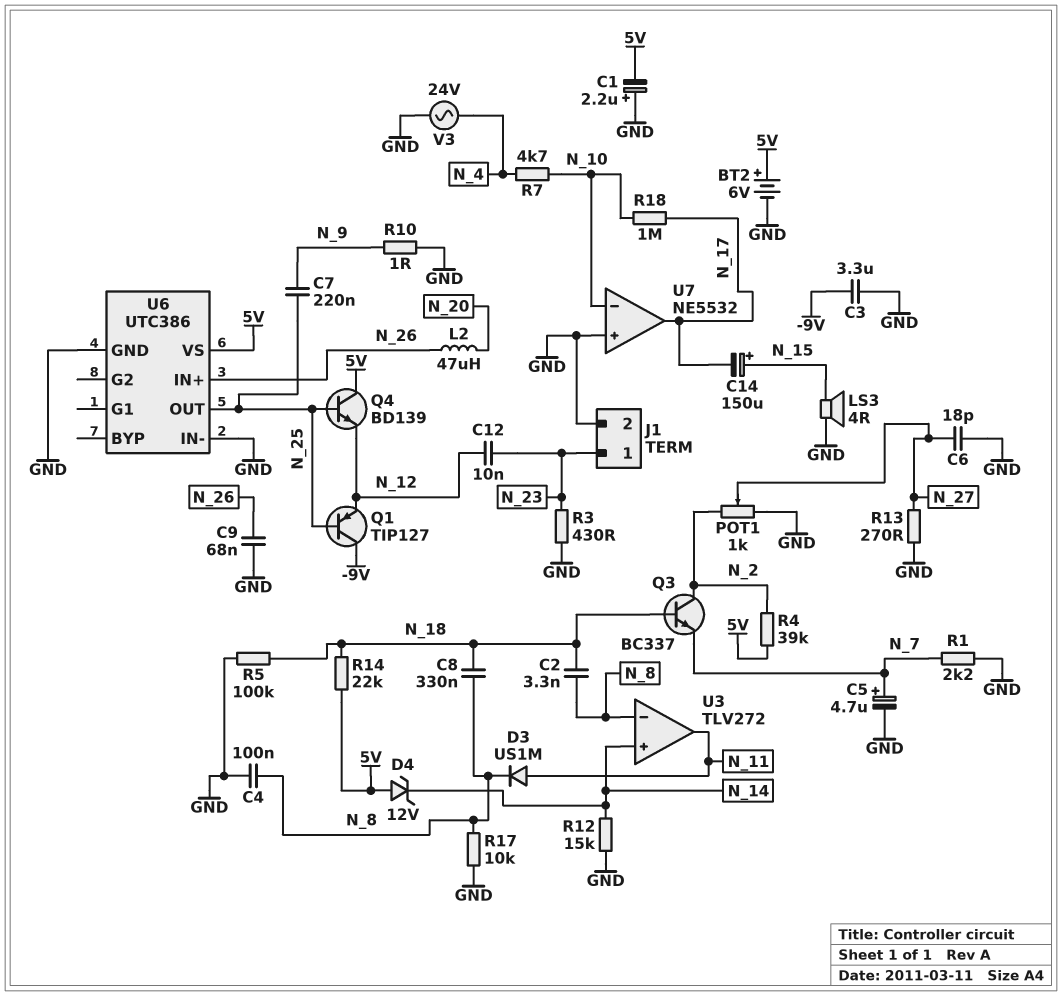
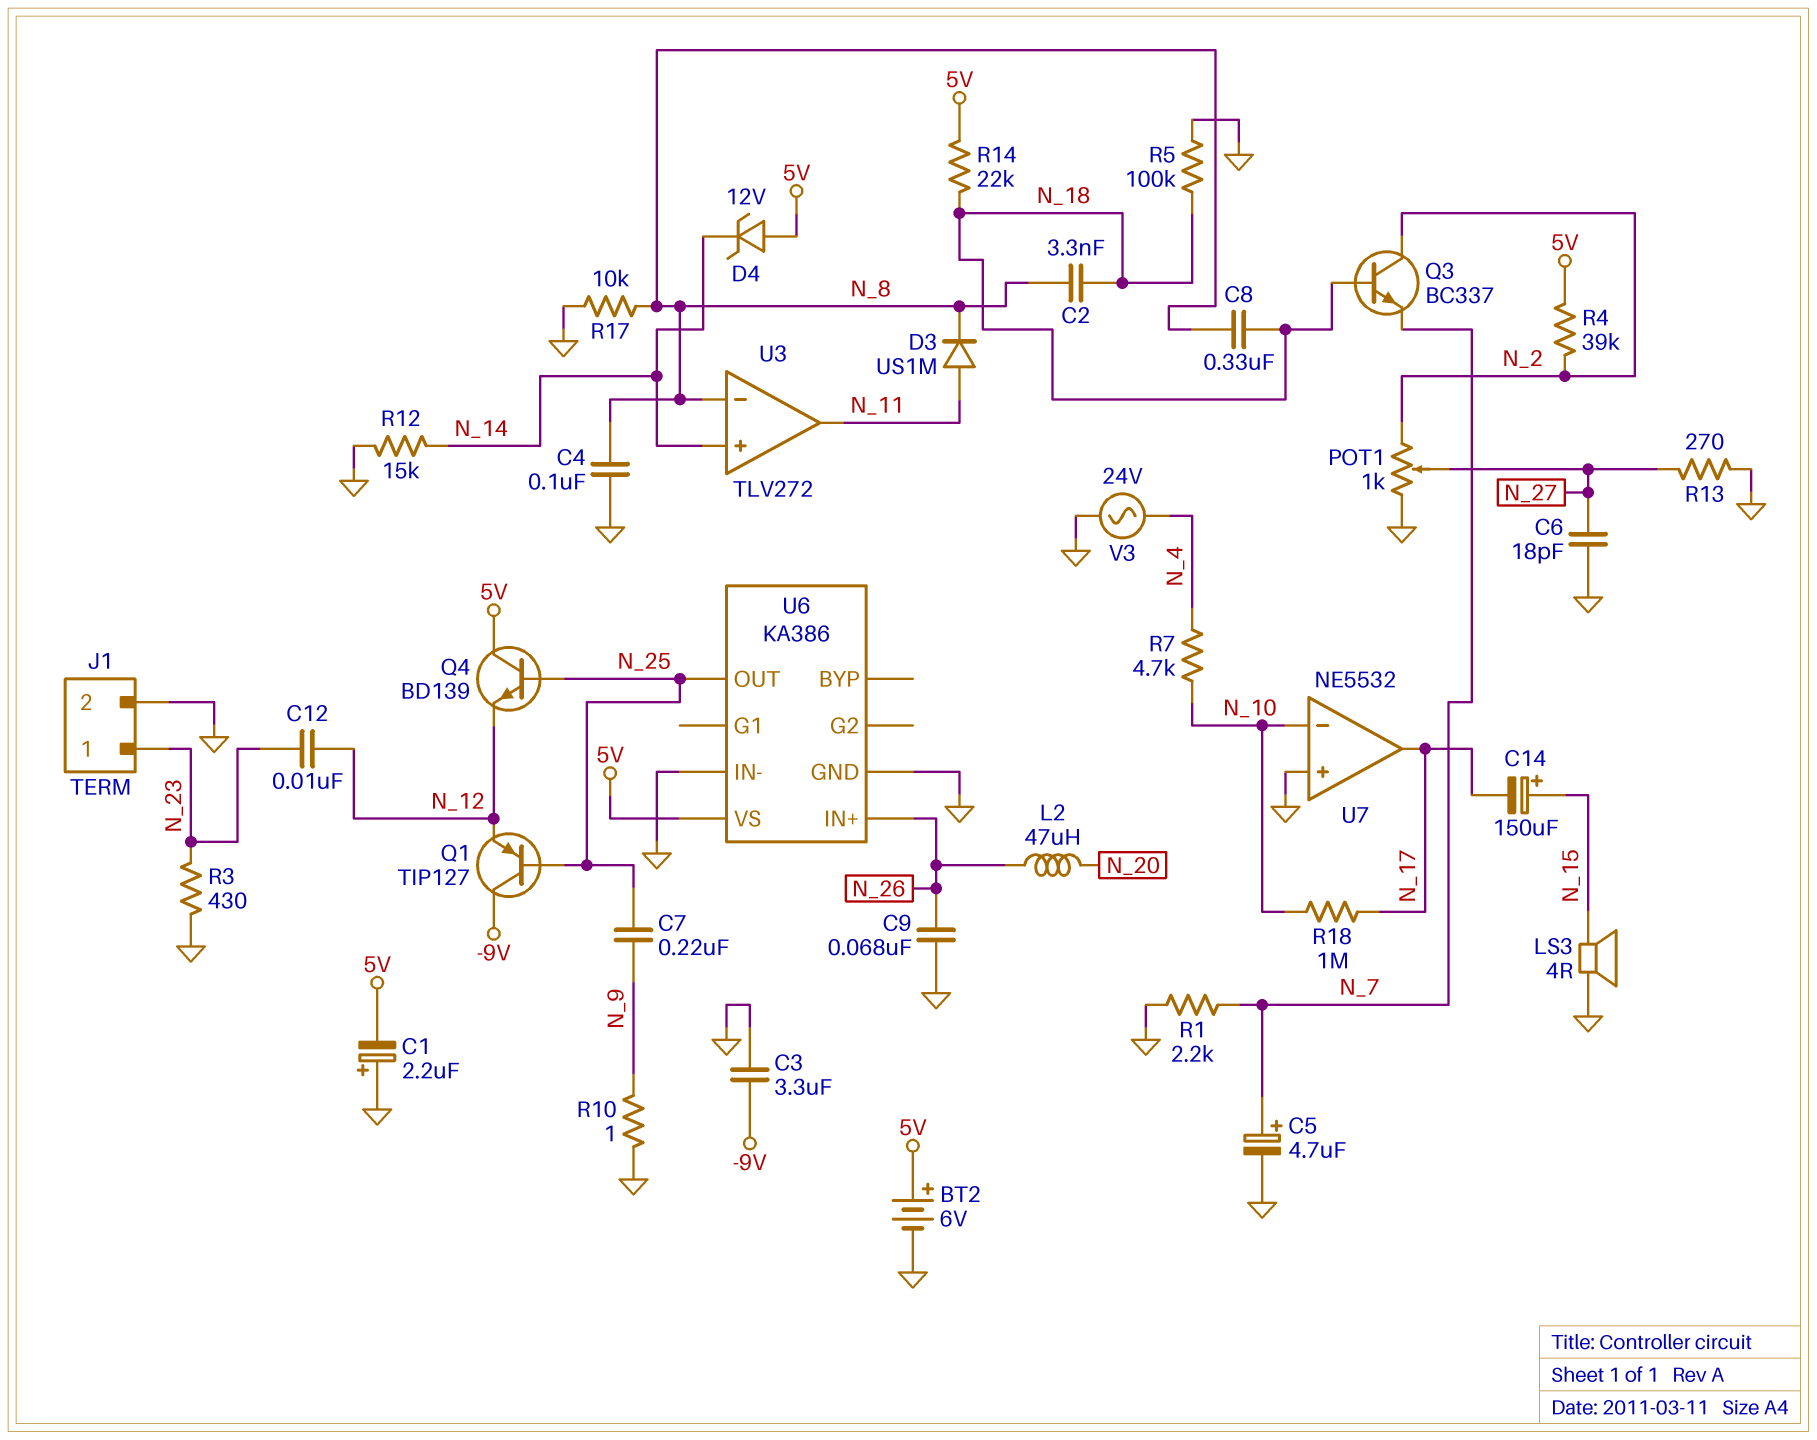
U6: UTC386 -> KA386

